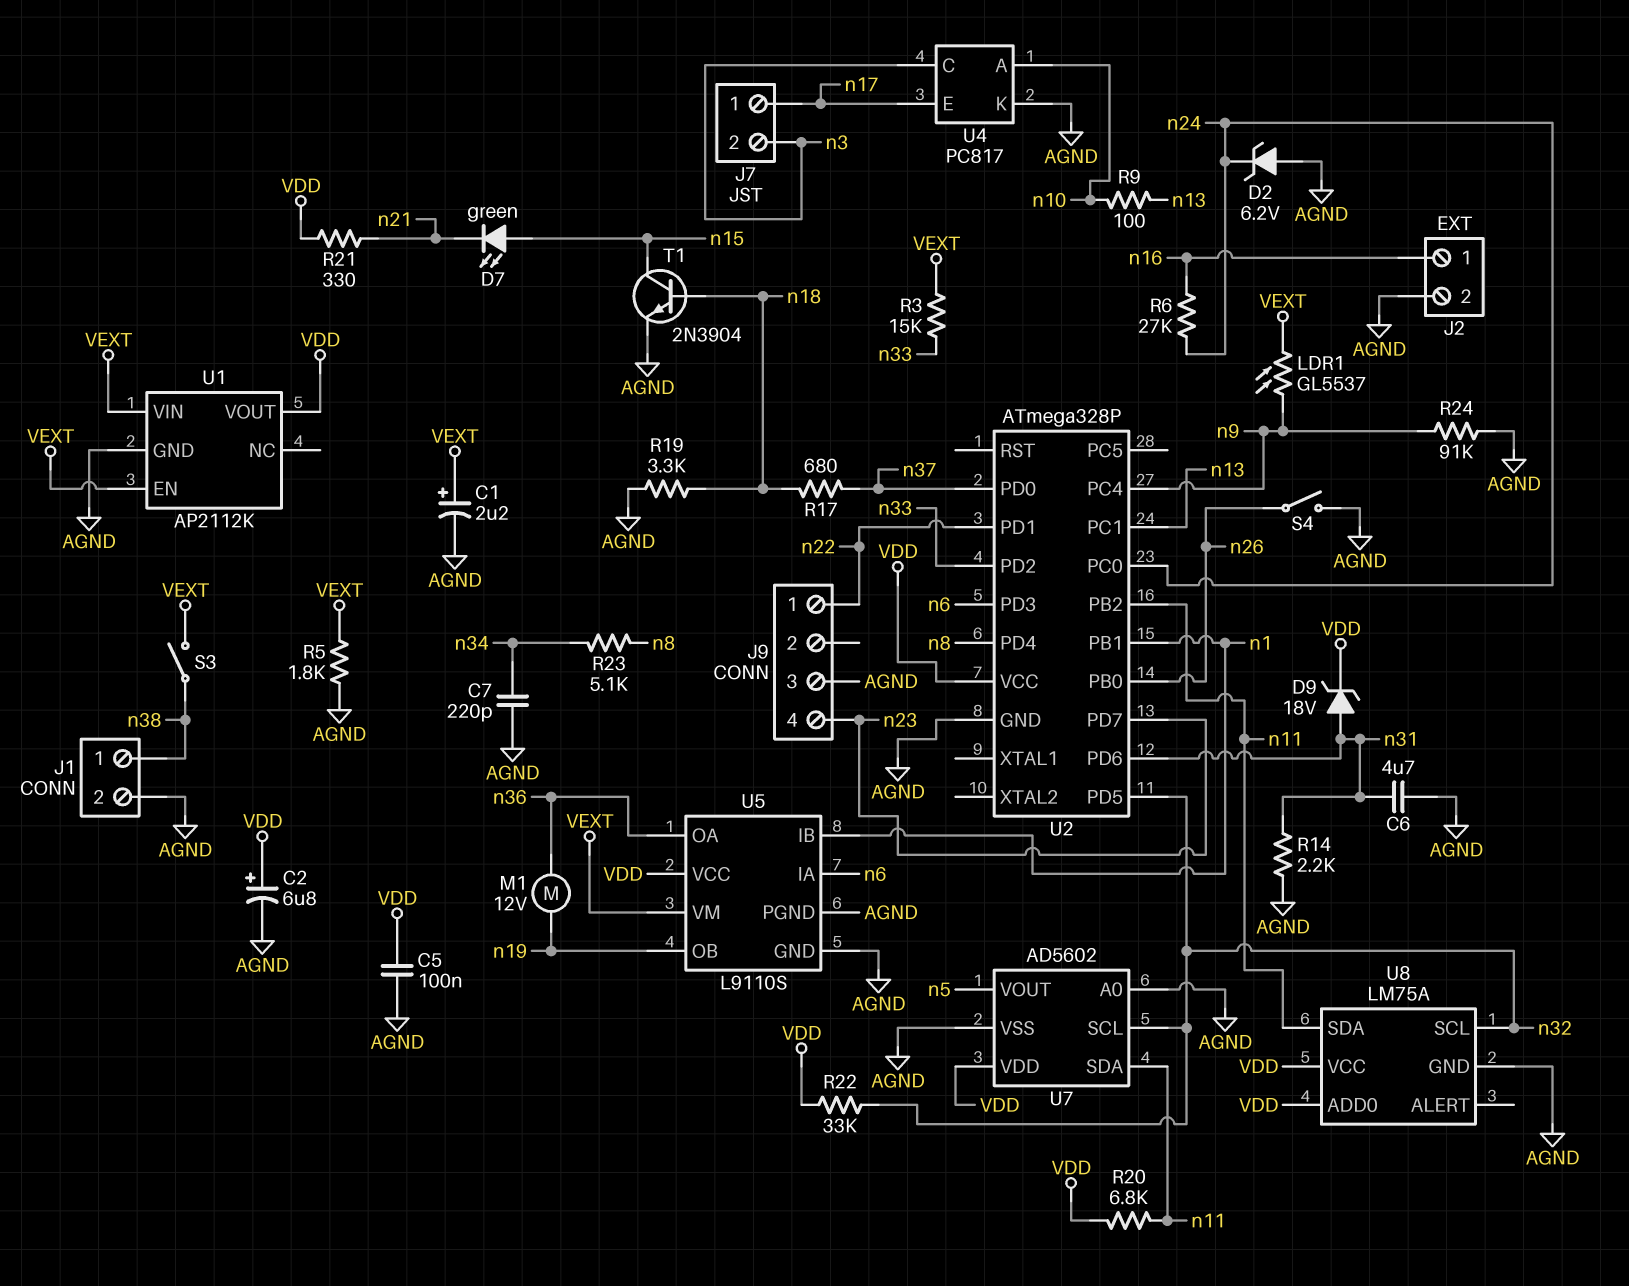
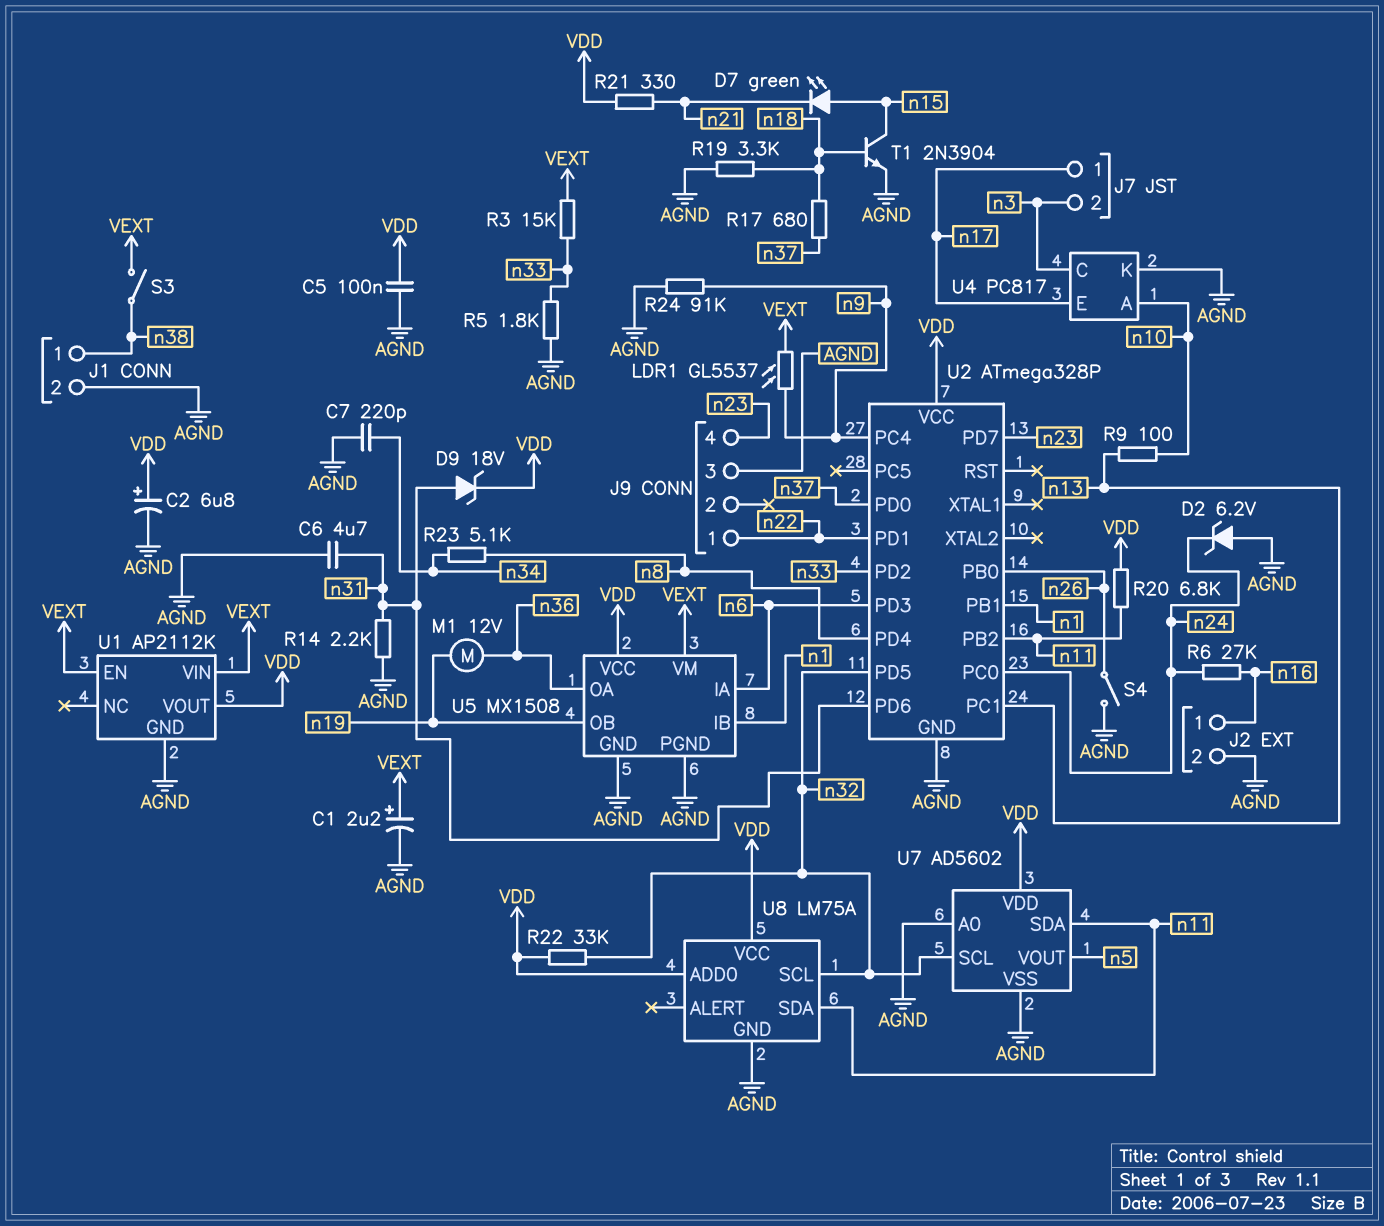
R5: 1.8k (AGND, VEXT) -> 1.8k (AGND, n33)
U5: L9110S -> MX1508

